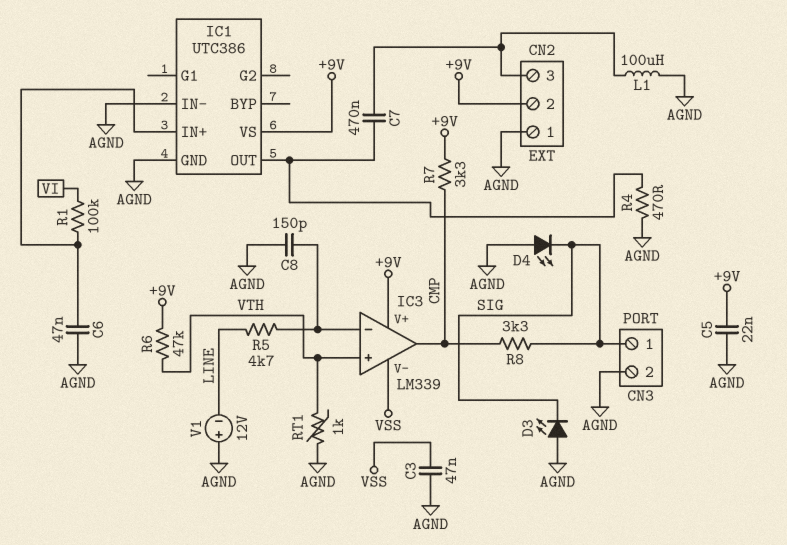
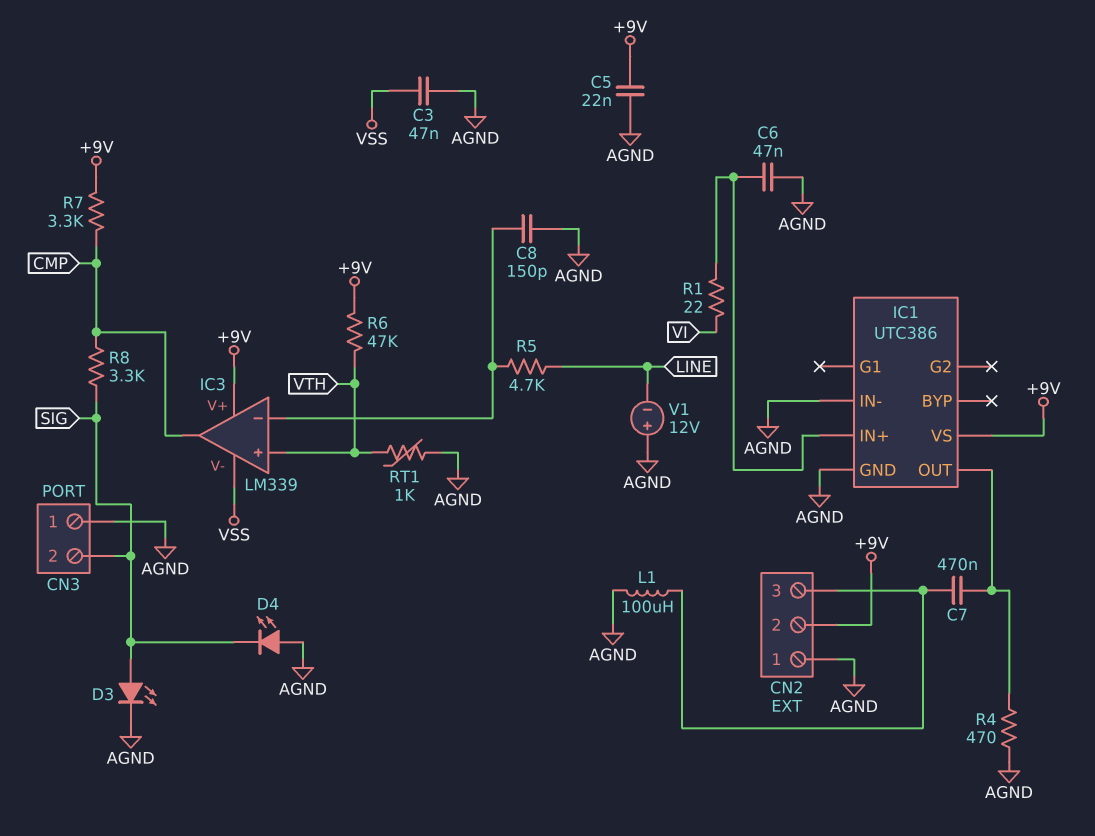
CN3 pin 1: SIG -> AGND
CN3 pin 2: AGND -> SIG
D3: LED (A AGND, K SIG) -> LED (A SIG, K AGND)
R1: 100k (IC1/IN+, VI) -> 22 (IC1/IN+, VI)

